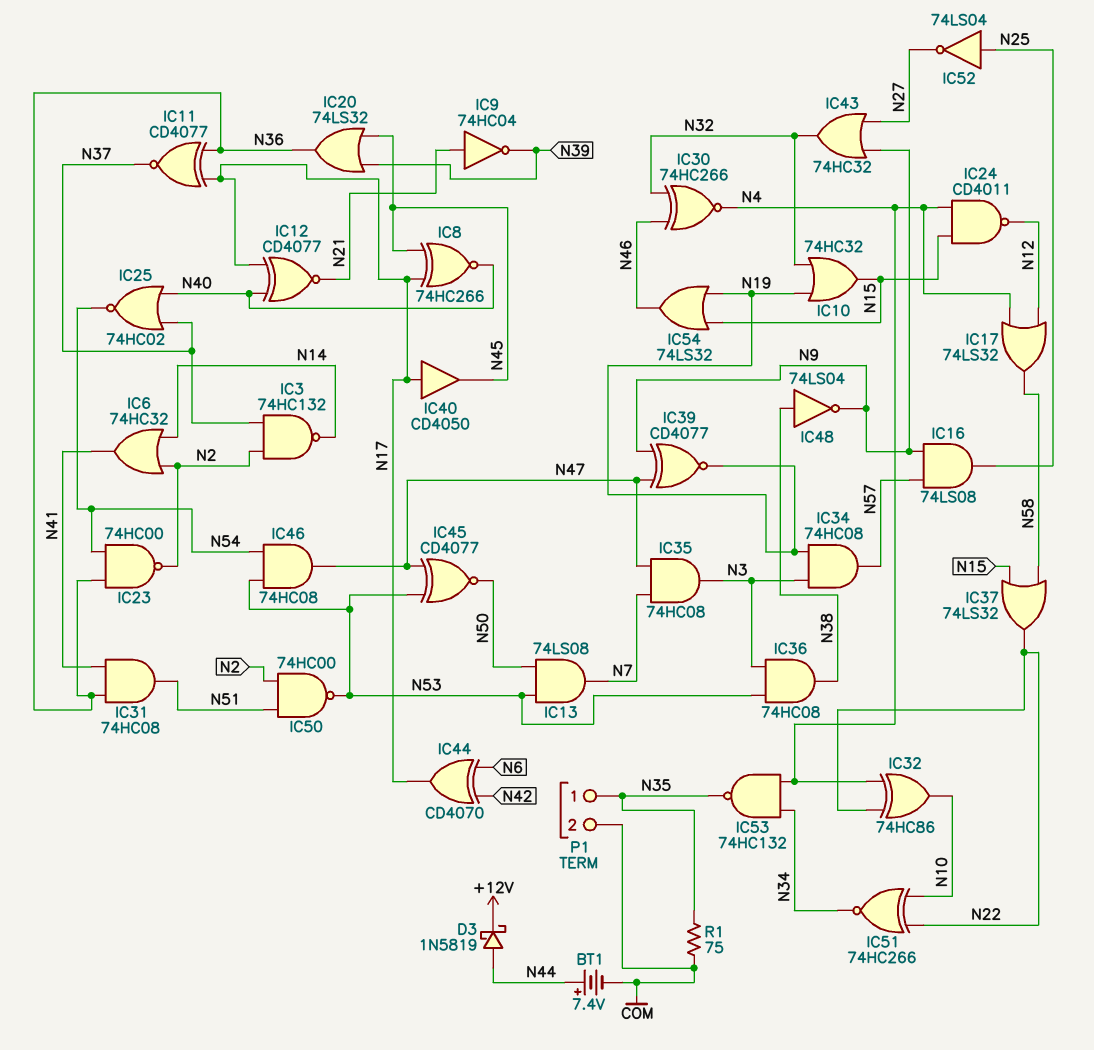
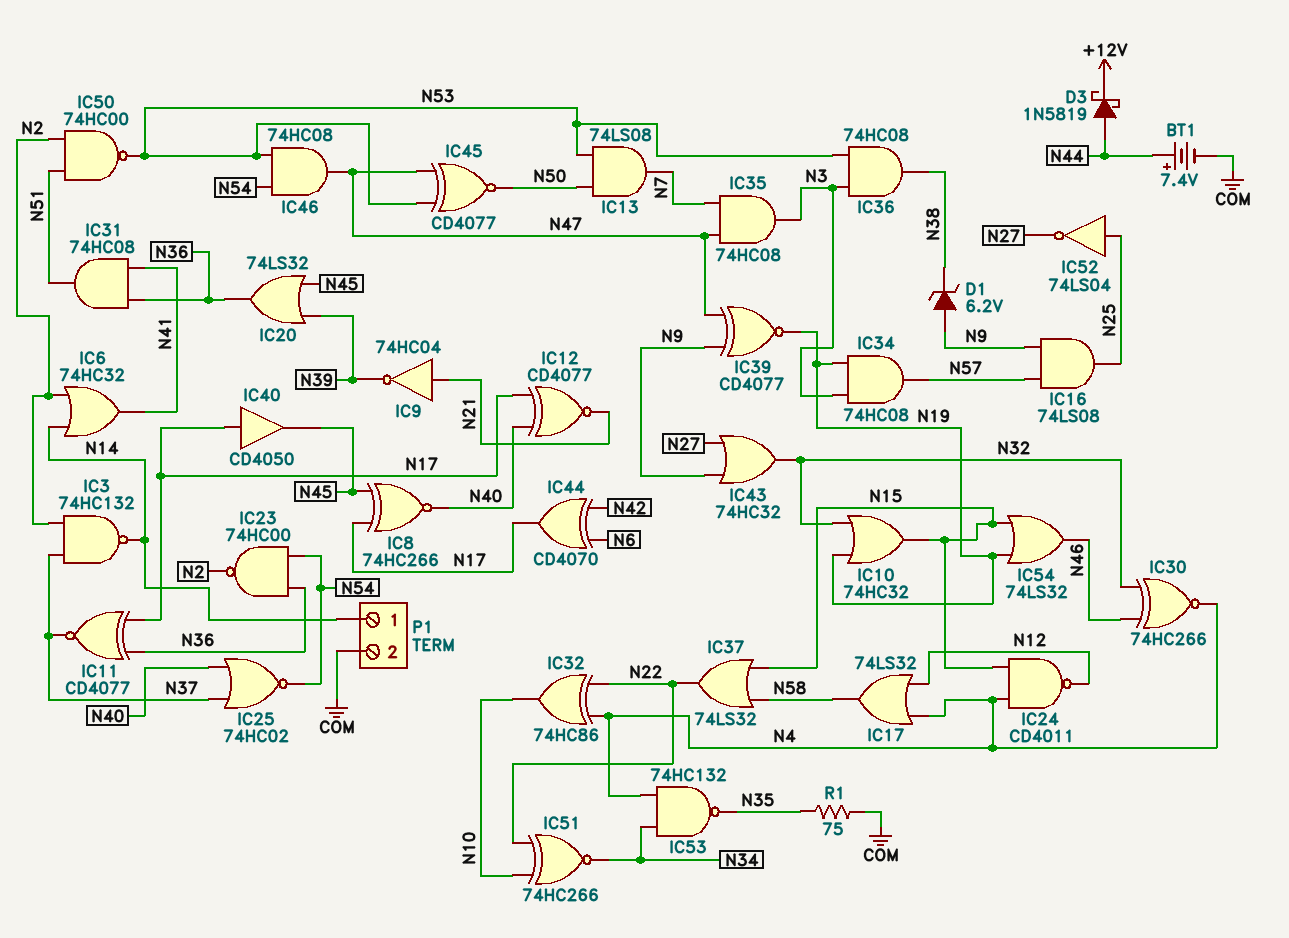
D1: none -> zener 6.2V (A N9, K N38)
IC48: NOT 74LS04 (in N38, out N9) -> none
P1 pin 1: N35 -> N14

